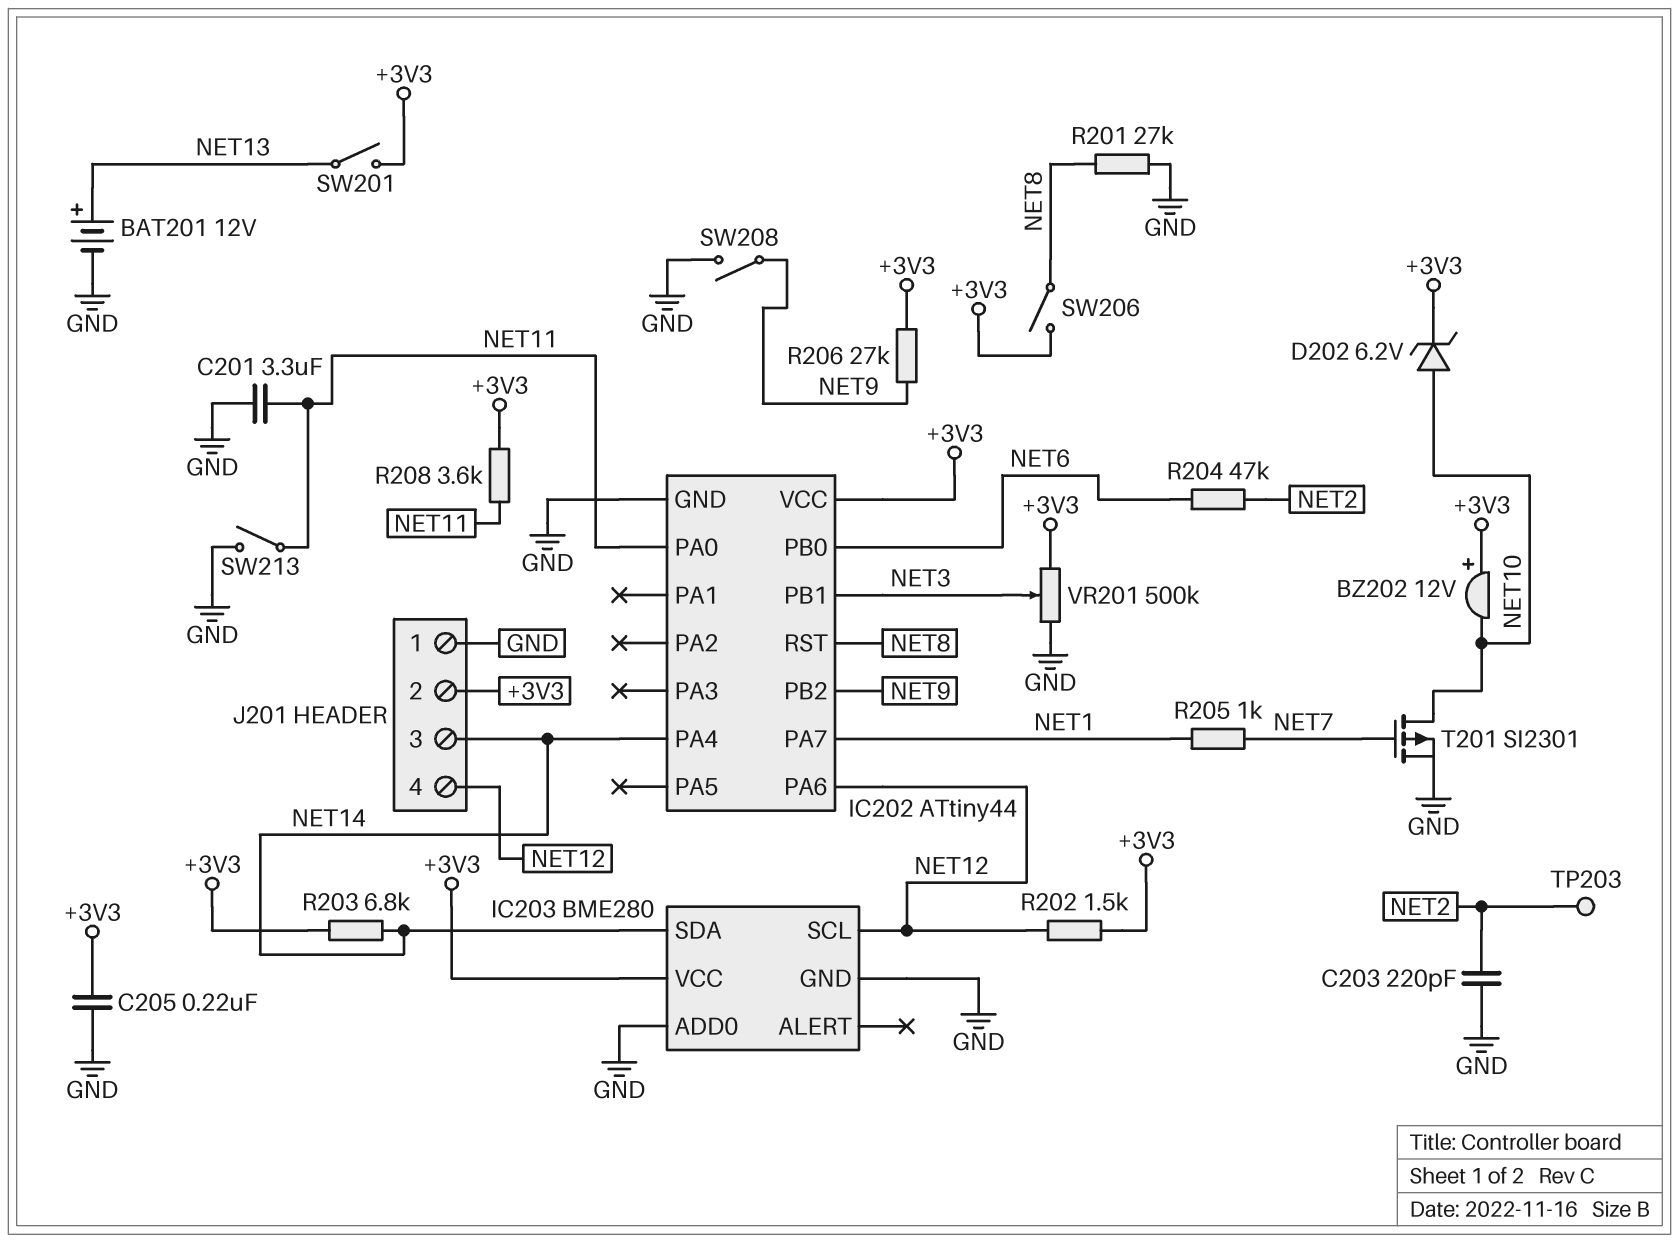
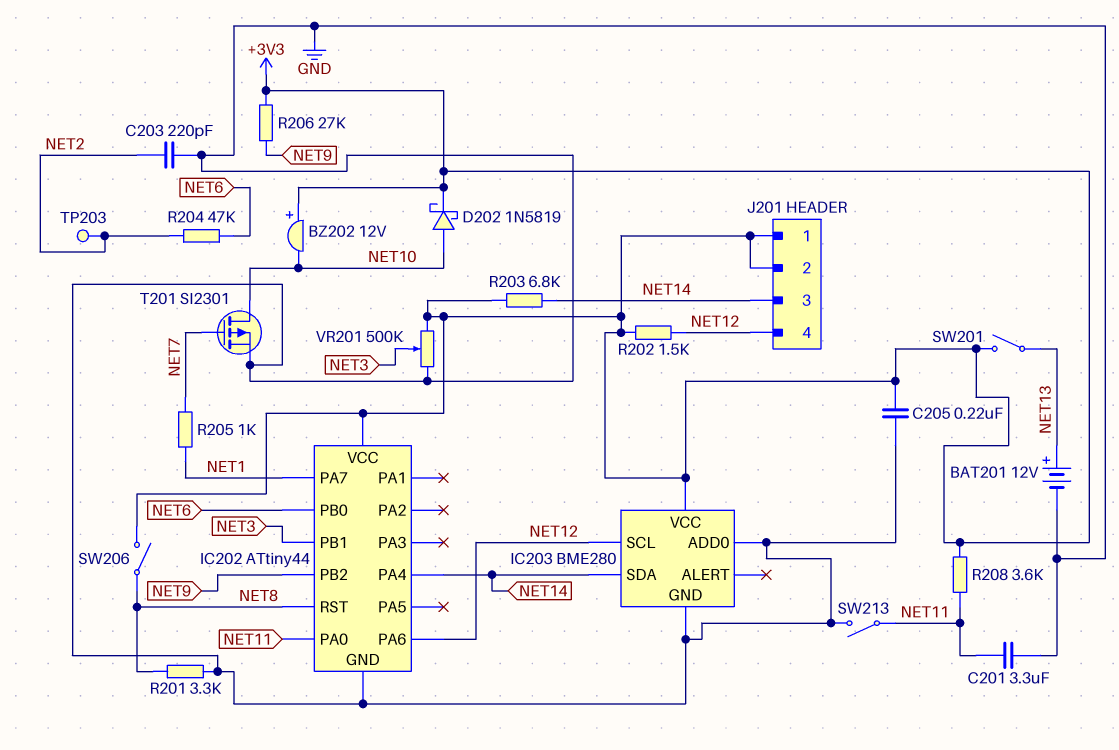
D202: zener 6.2V (A NET10, K +3V3) -> schottky 1N5819 (A NET10, K +3V3)
J201 pin 1: GND -> +3V3
R201: 27k (GND, NET8) -> 3.3k (GND, NET8)
SW208: switch (GND, NET9) -> none

